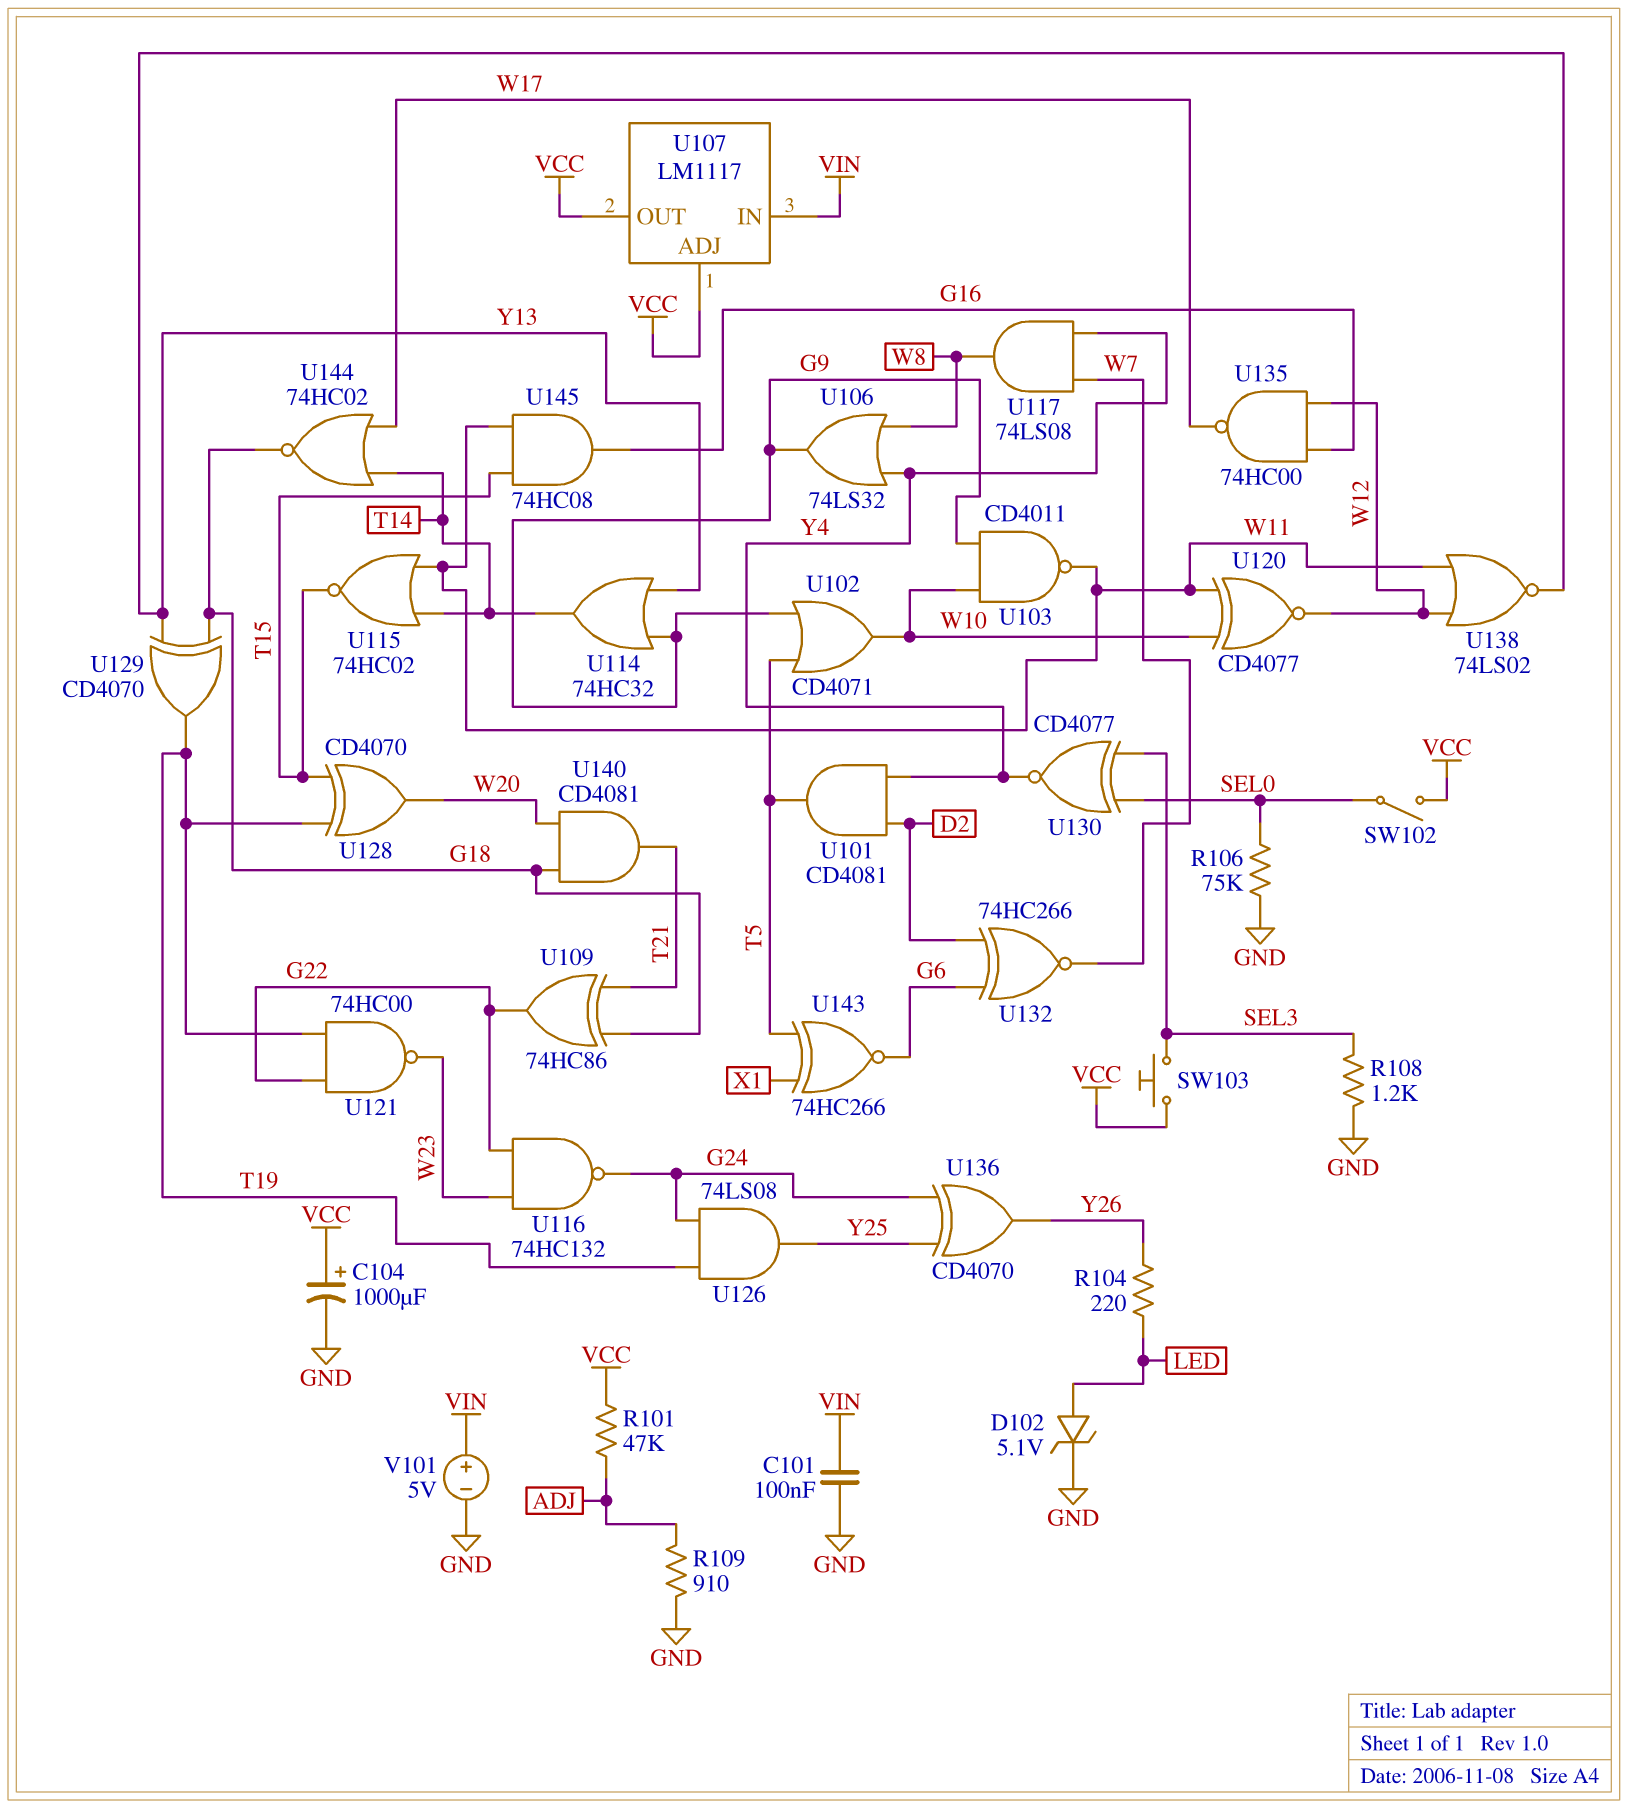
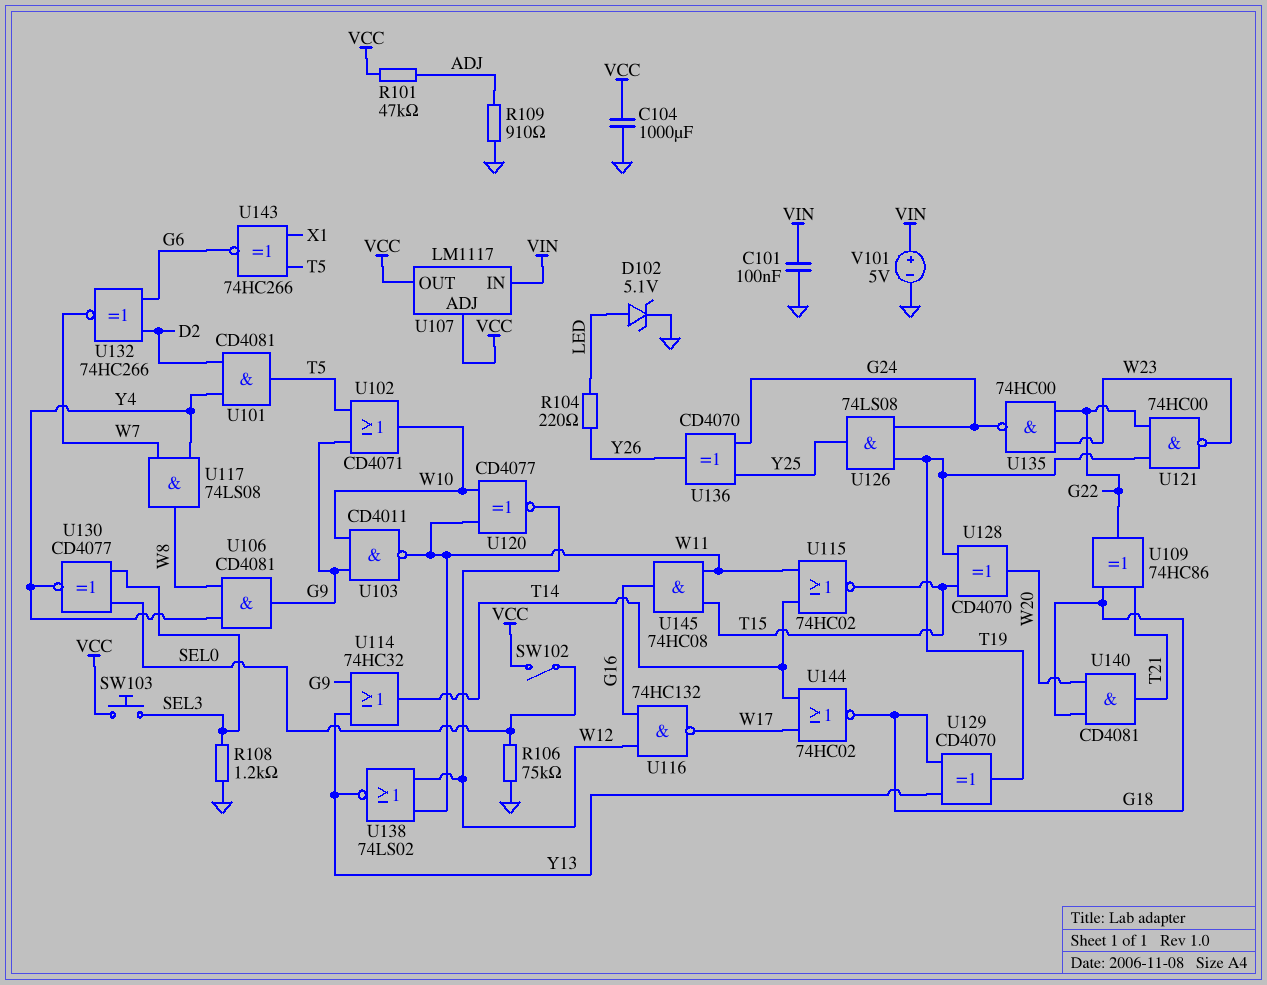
C104: 1000uF (plus VCC, minus GND) -> 1000uF (GND, VCC)
U106: OR 74LS32 (in W8, in Y4, out G9) -> AND CD4081 (in W8, in Y4, out G9)
U116: NAND 74HC132 (in G22, in W23, out G24) -> NAND 74HC132 (in G16, in W12, out W17)
U135: NAND 74HC00 (in G16, in W12, out W17) -> NAND 74HC00 (in G22, in W23, out G24)

